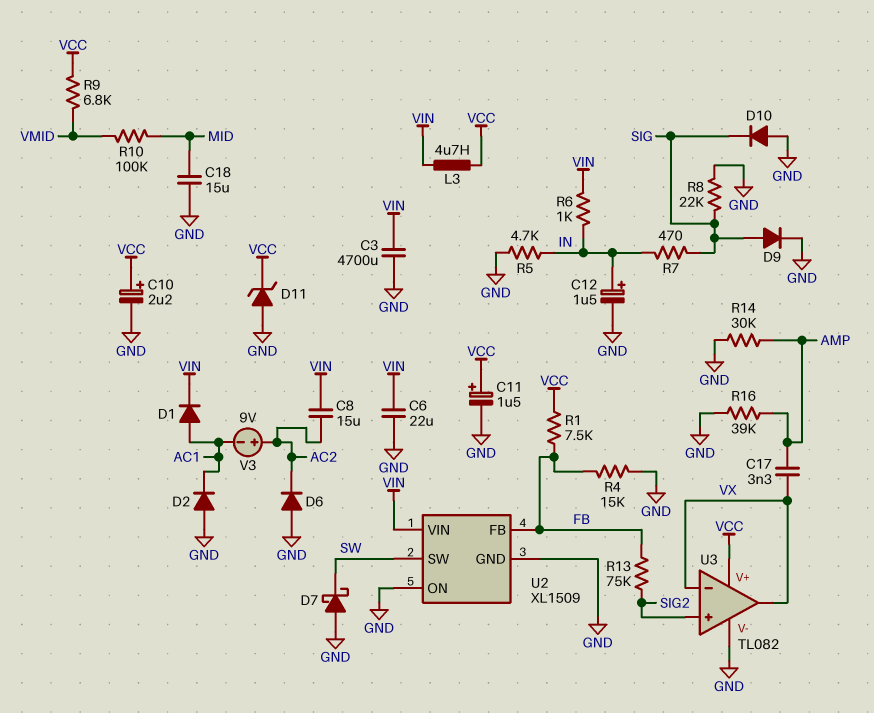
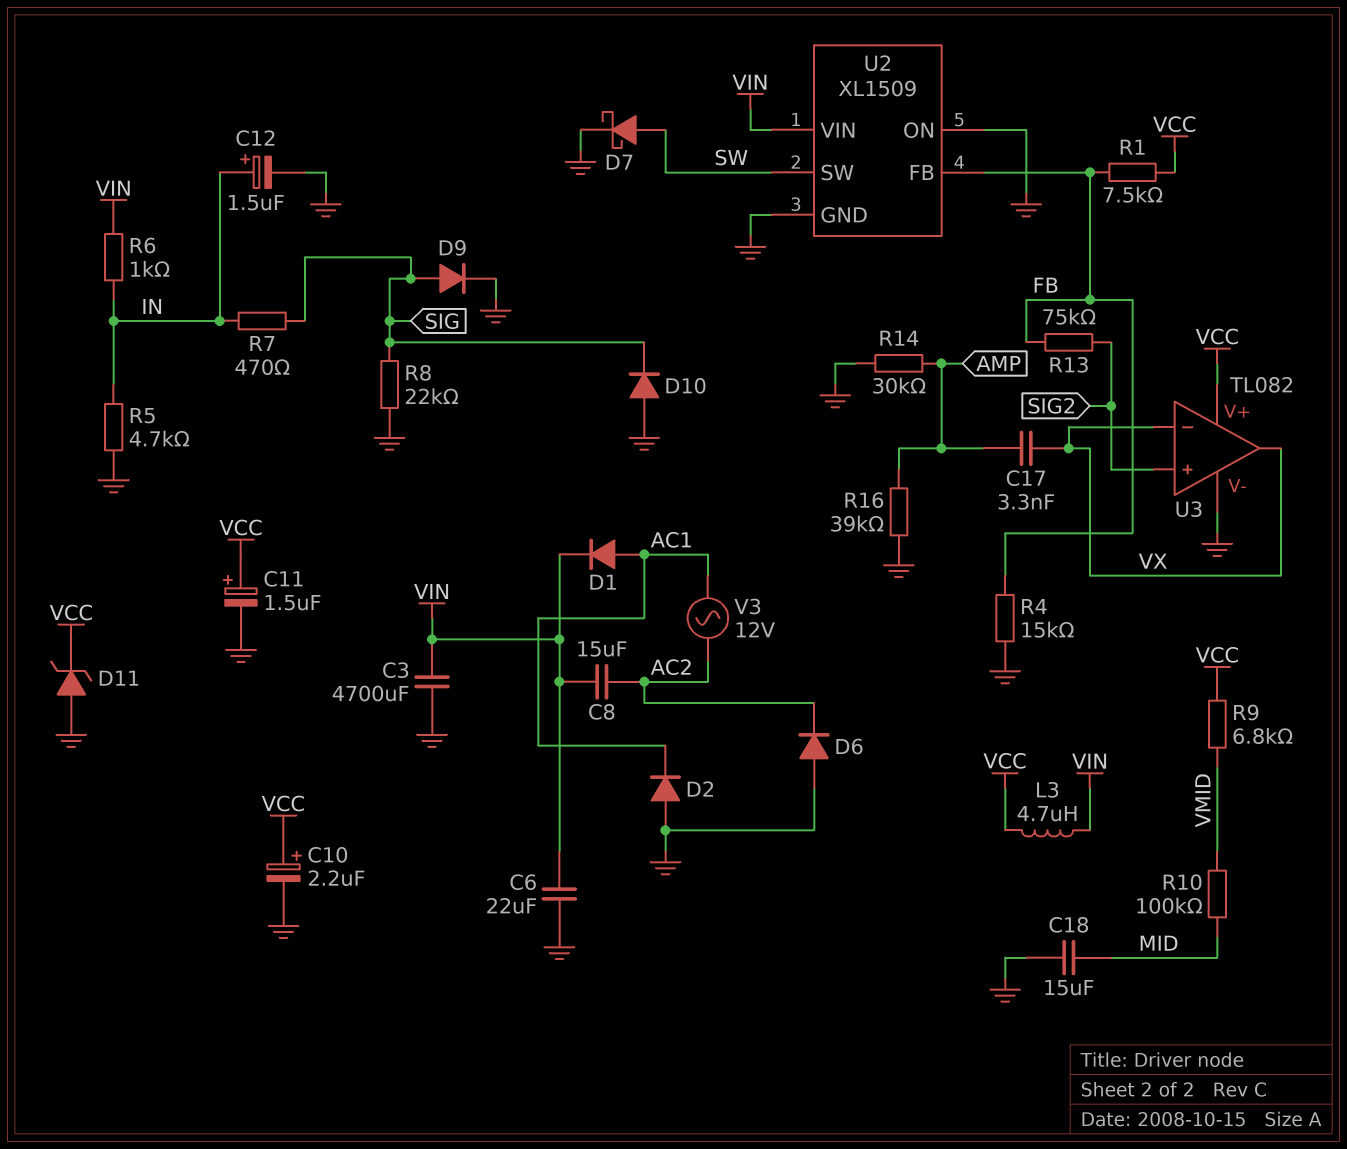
D7: schottky (A GND, K SW) -> schottky (A SW, K GND)
V3: 9V (plus AC2, minus AC1) -> AC 12V (AC1, AC2)

